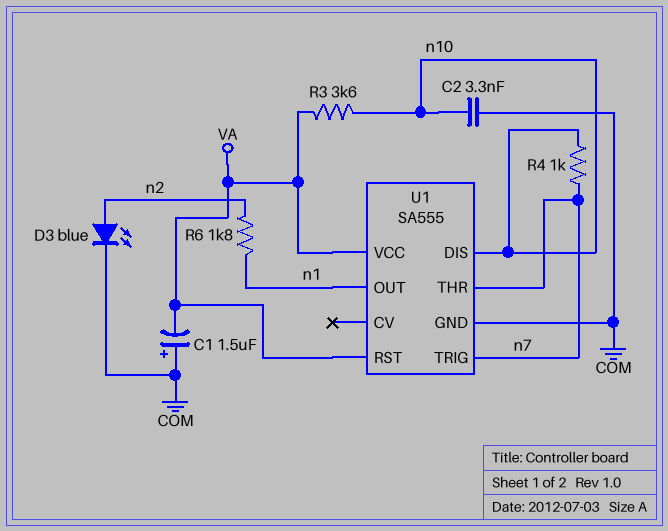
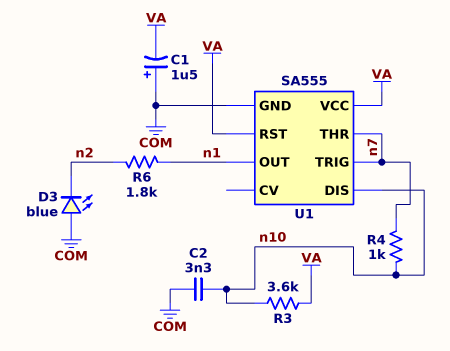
D3: LED blue (A n2, K COM) -> LED blue (A COM, K n2)

